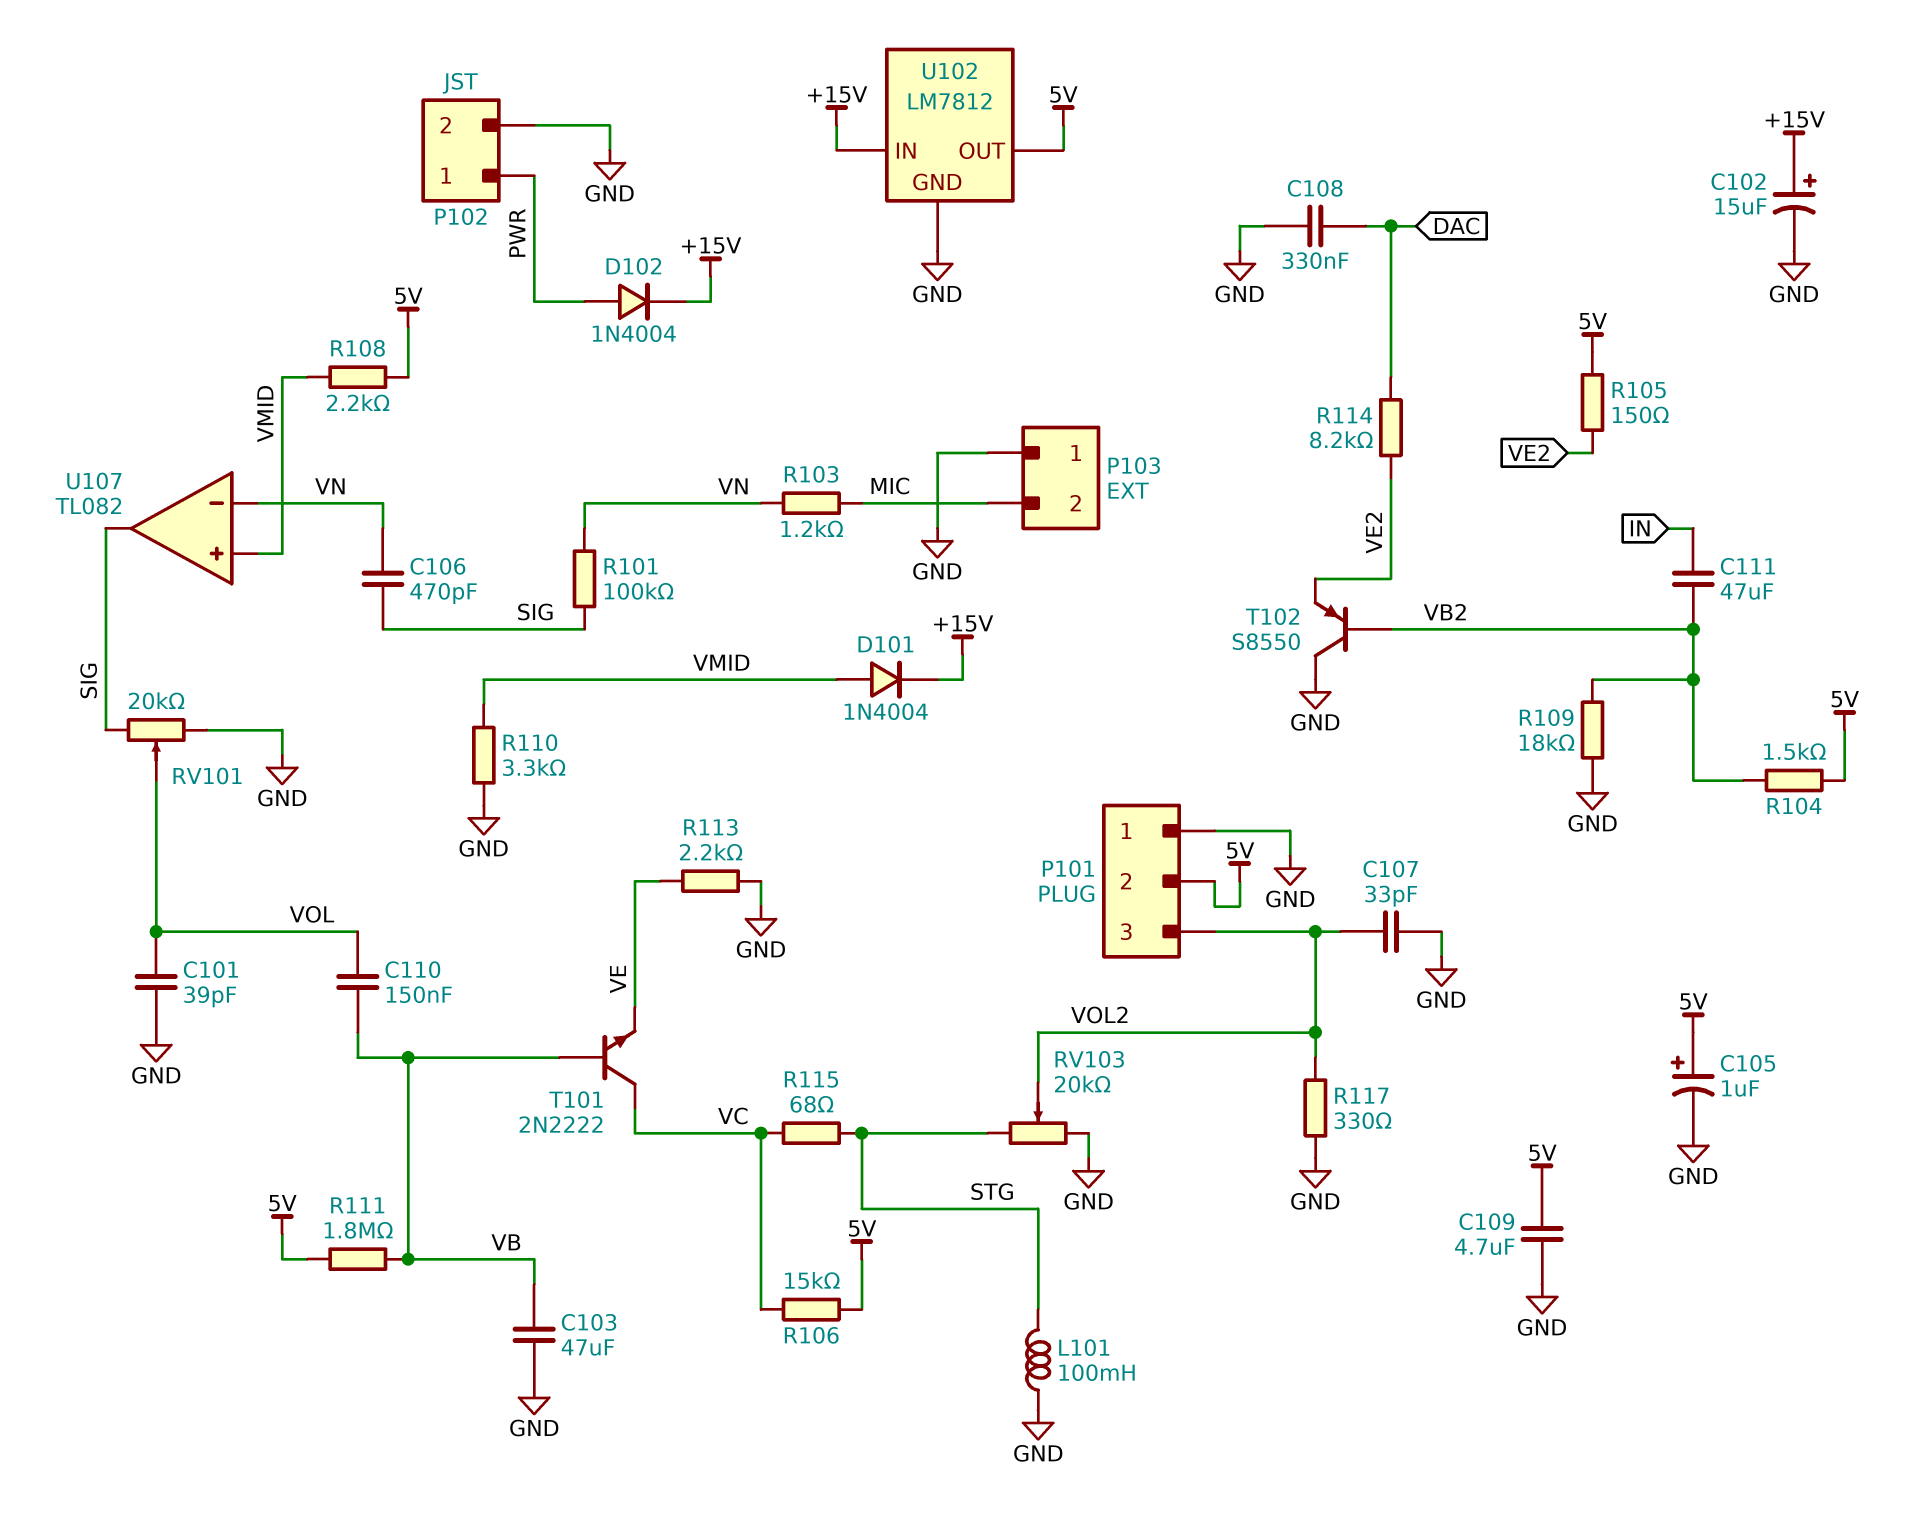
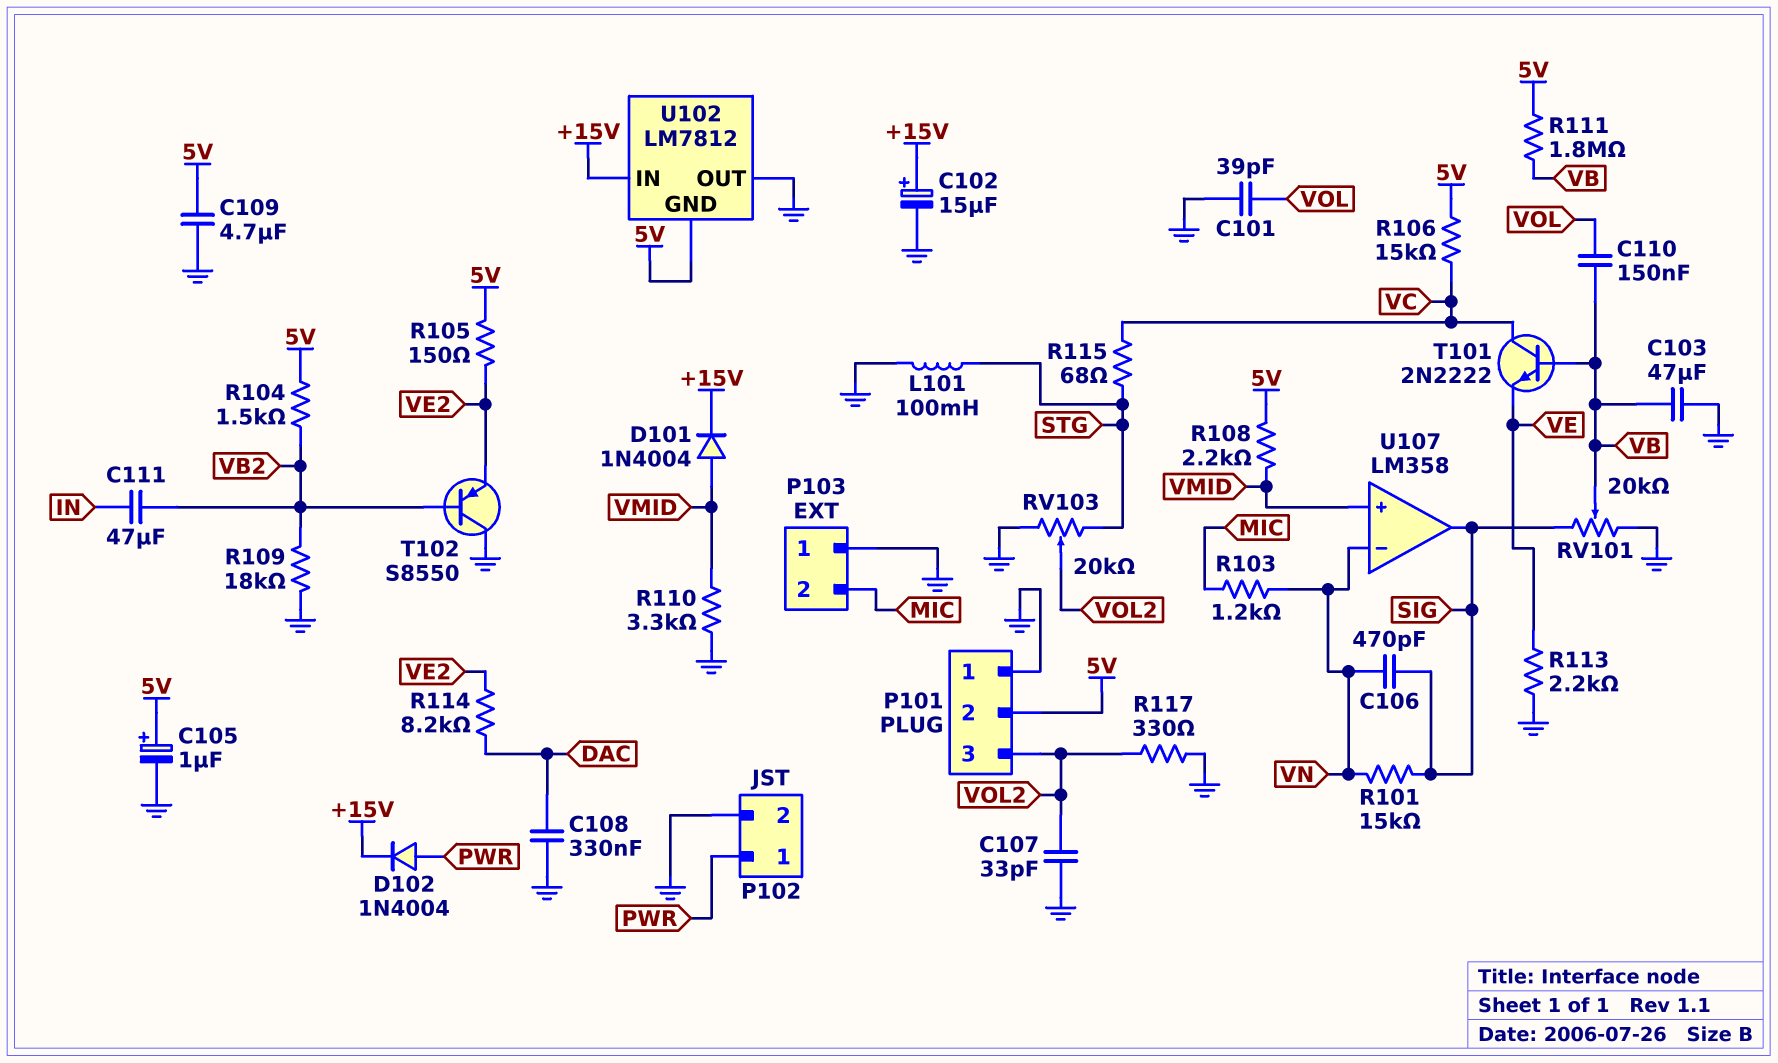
R101: 100k (SIG, VN) -> 15k (SIG, VN)
RV101: 20k (GND, SIG, wiper VOL) -> 20k (GND, SIG, wiper VB)
U102 pin GND: GND -> 5V
U102 pin OUT: 5V -> GND
U107: TL082 -> LM358

